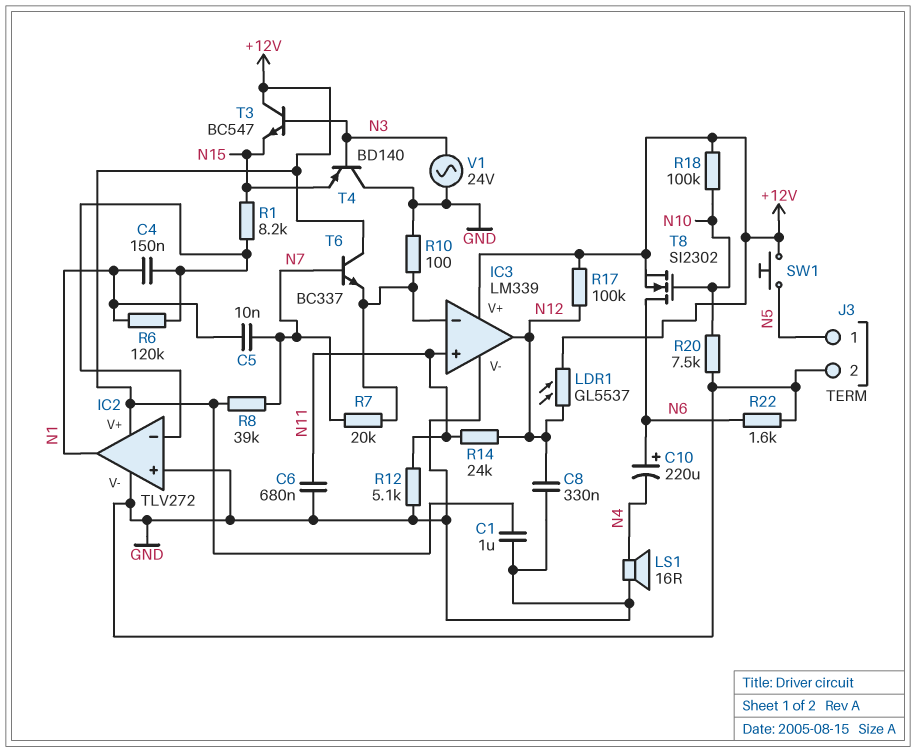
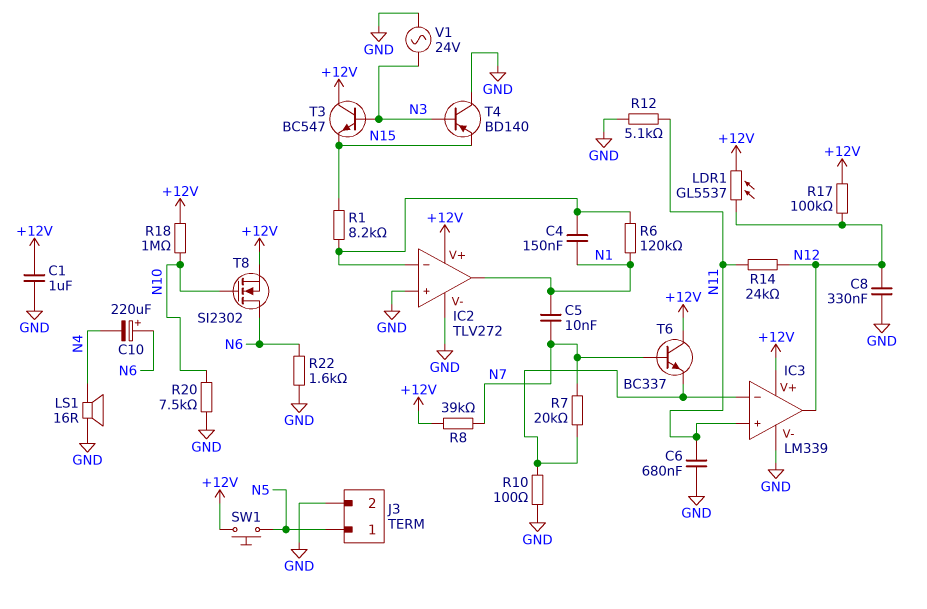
R18: 100k (+12V, N10) -> 1M (+12V, N10)

